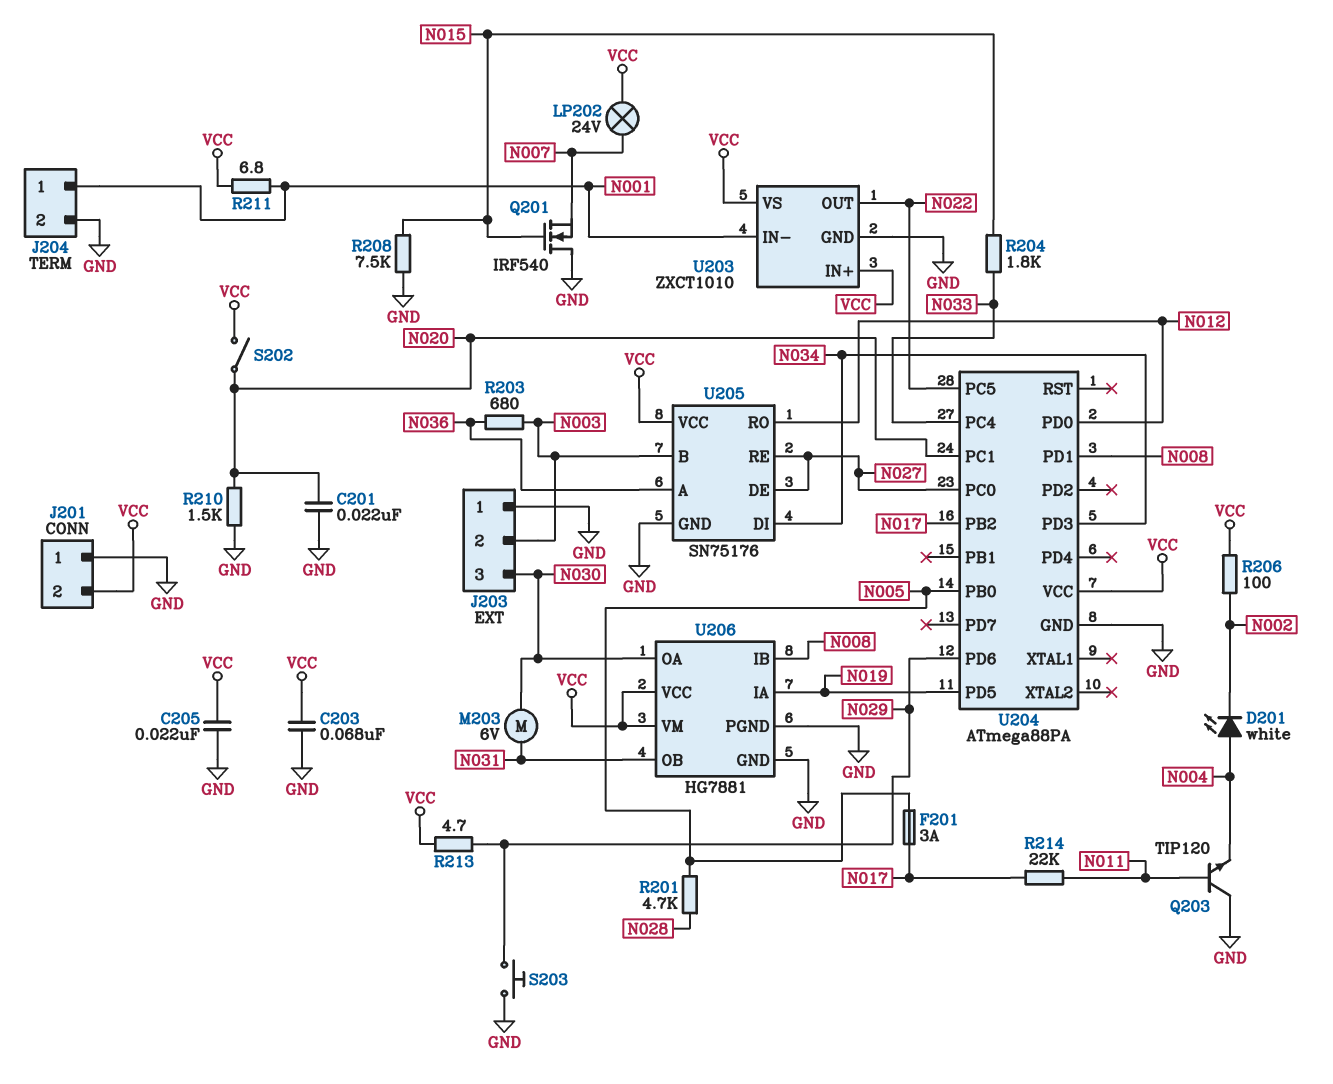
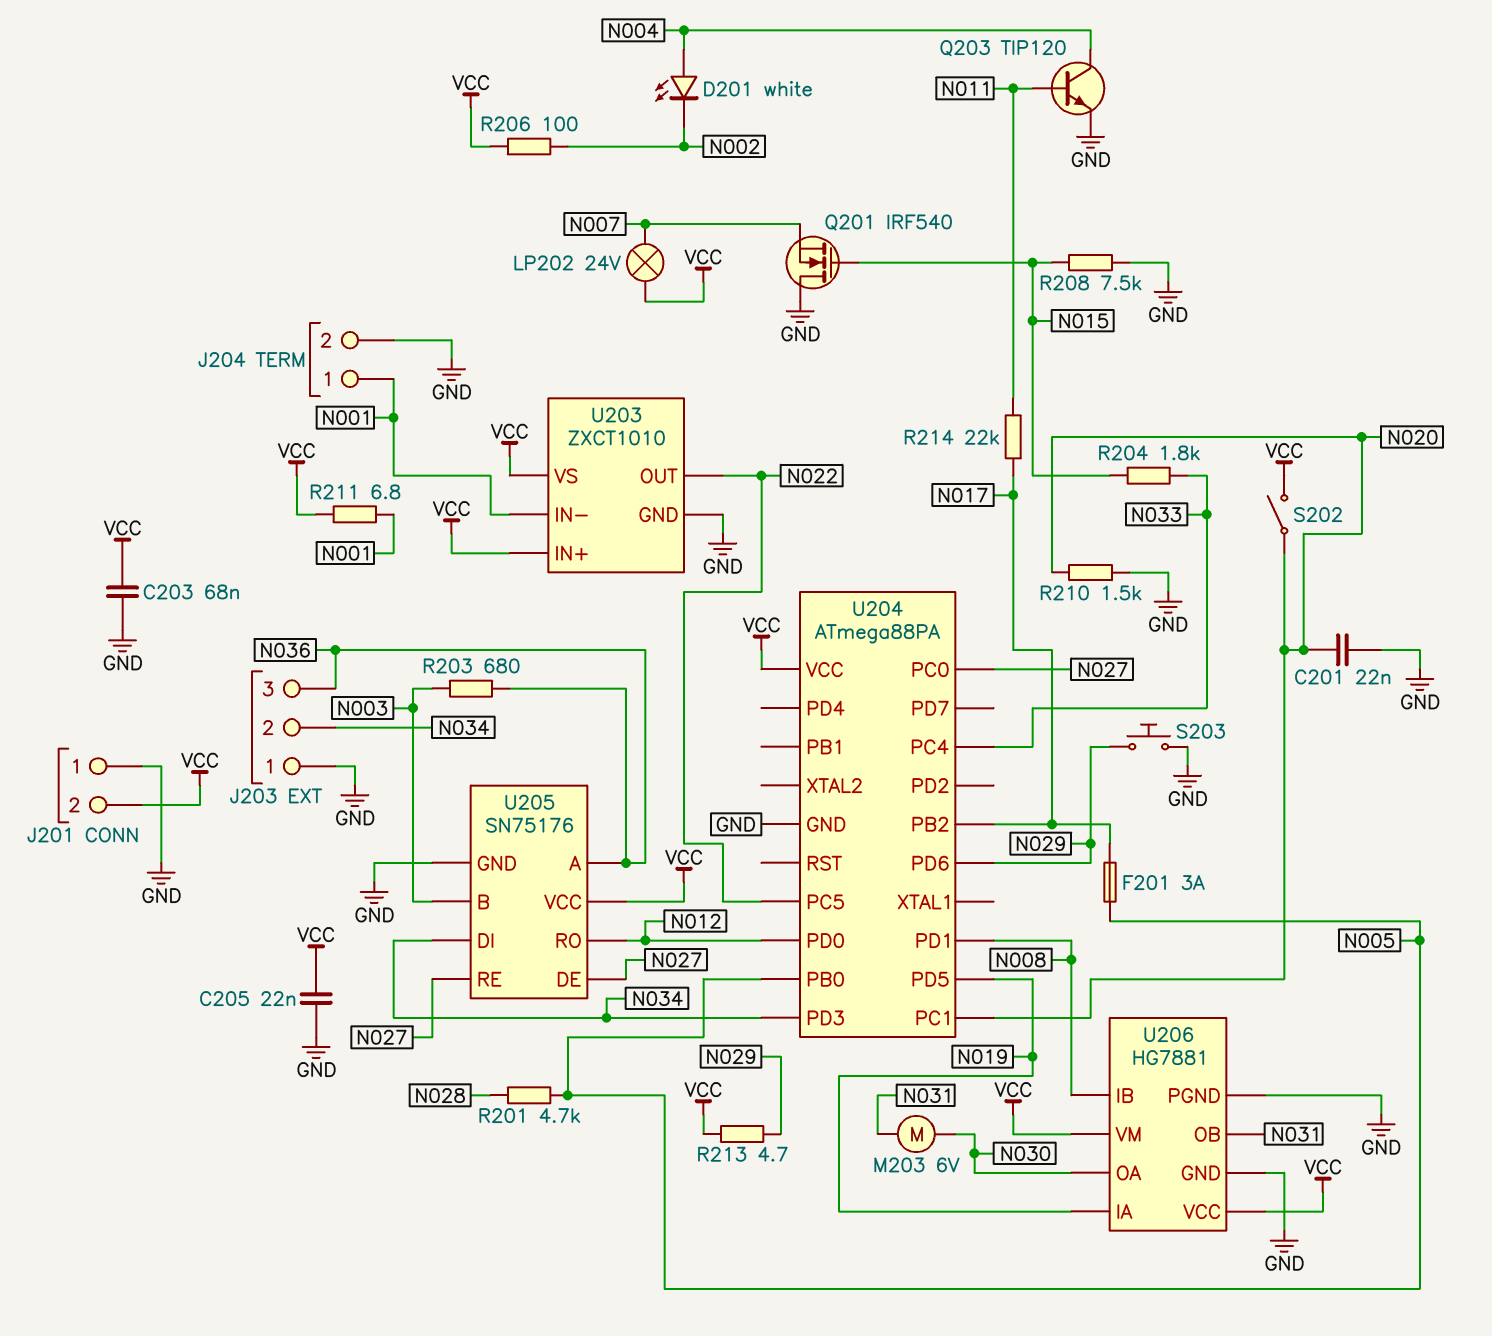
J203 pin 2: N003 -> N034
J203 pin 3: N030 -> N036
Q203: NPN TIP120 (B N011, C GND, E N004) -> NPN TIP120 (B N011, C N004, E GND)

